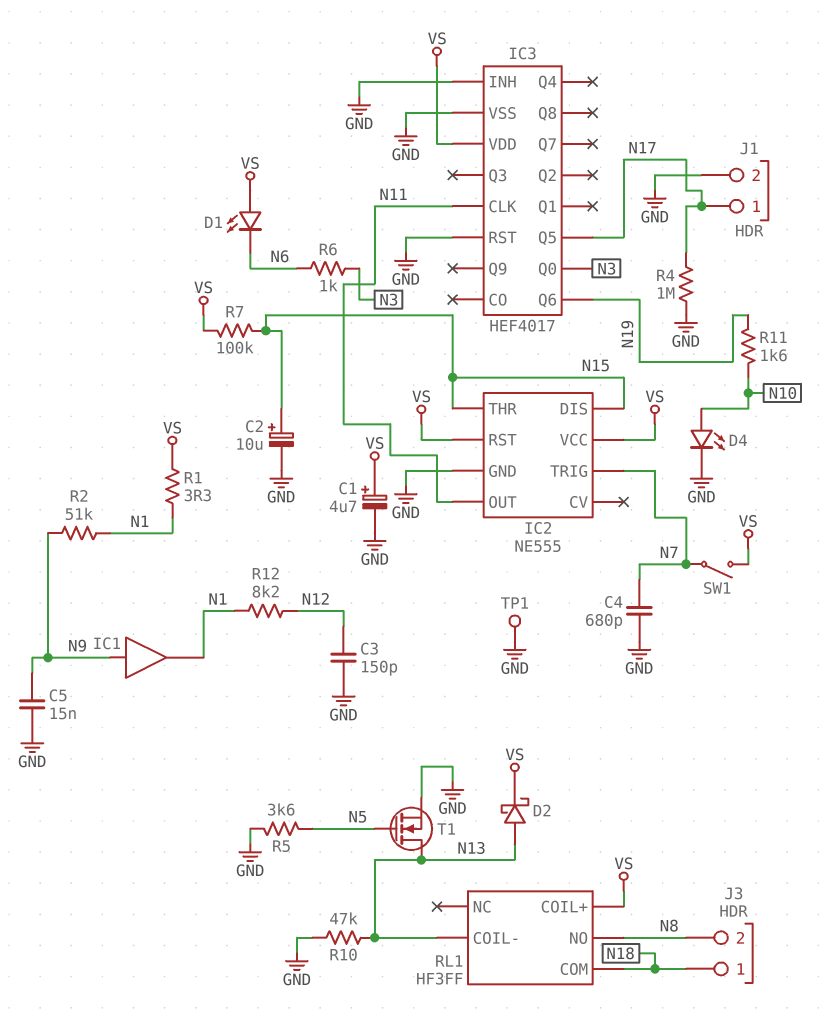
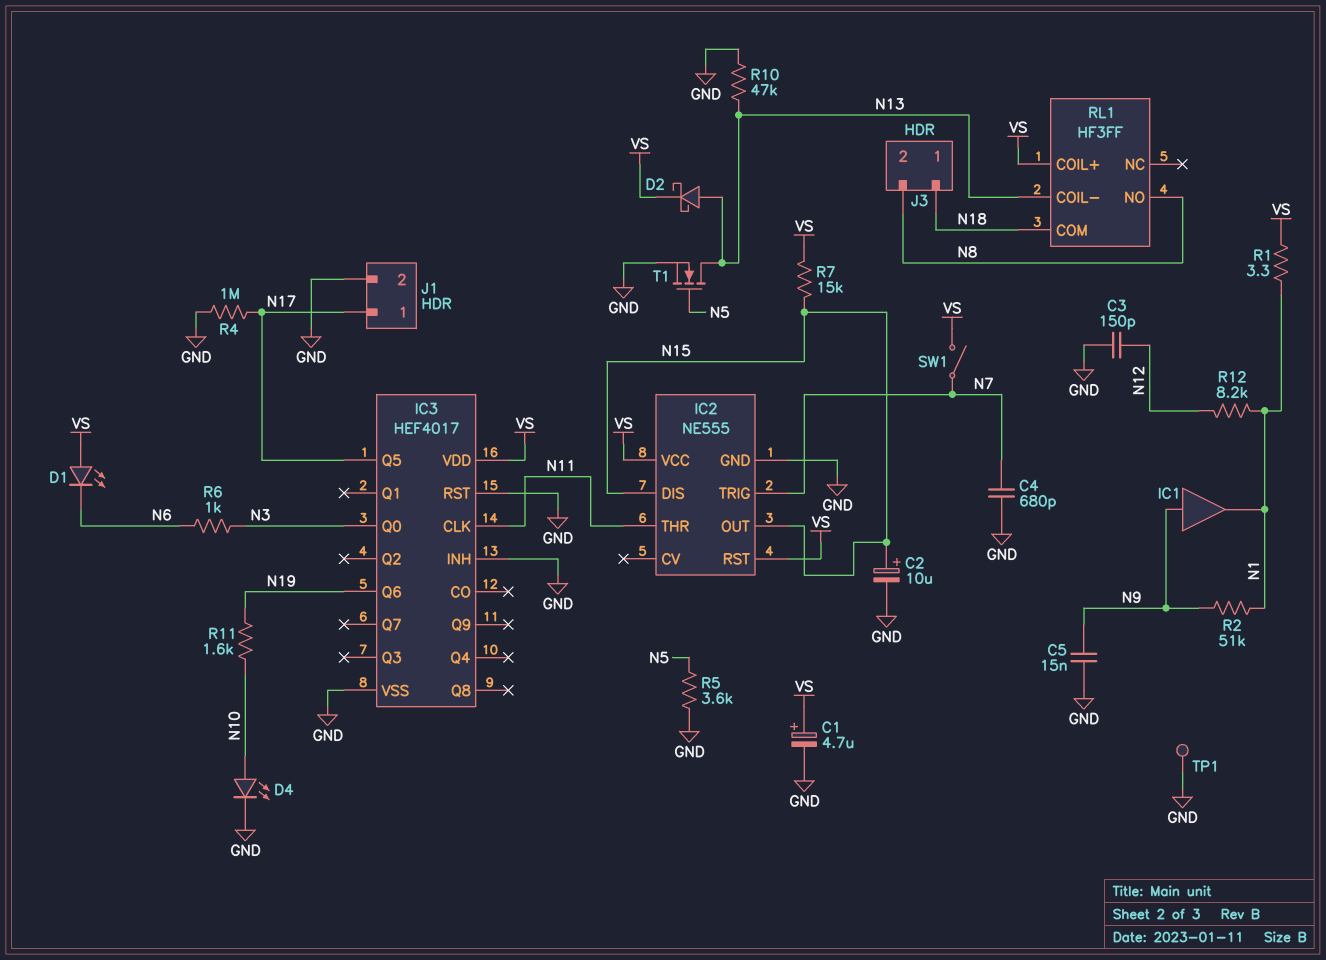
IC2 pin OUT: N11 -> N15
IC2 pin THR: N15 -> N11
R7: 100k (N15, VS) -> 15k (N15, VS)

